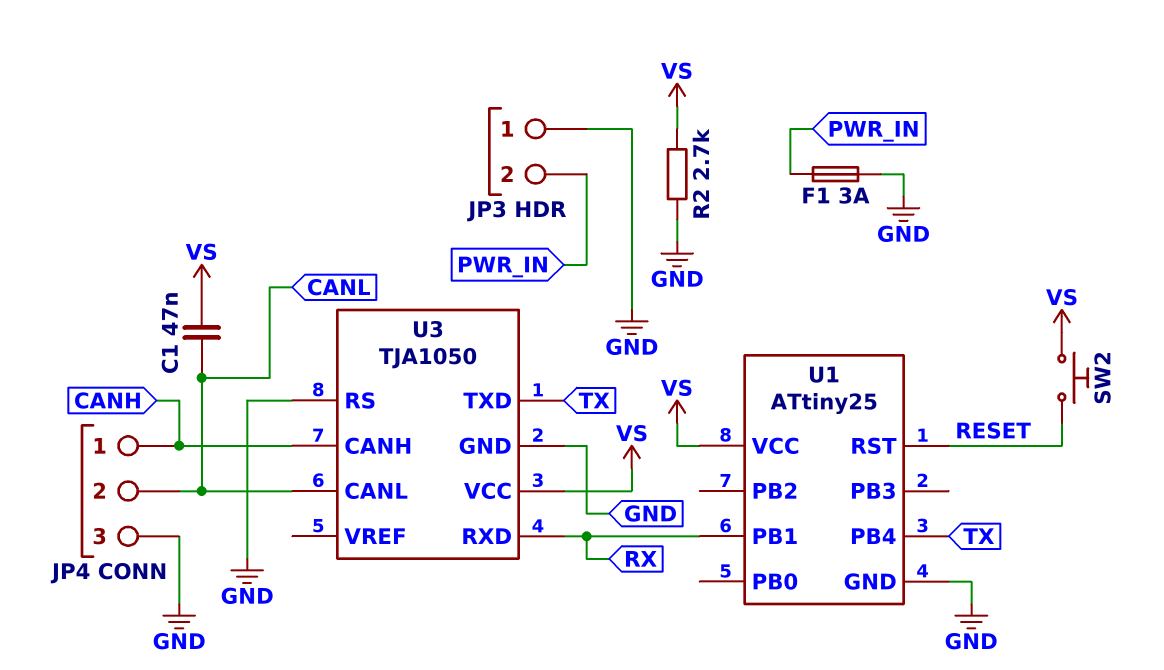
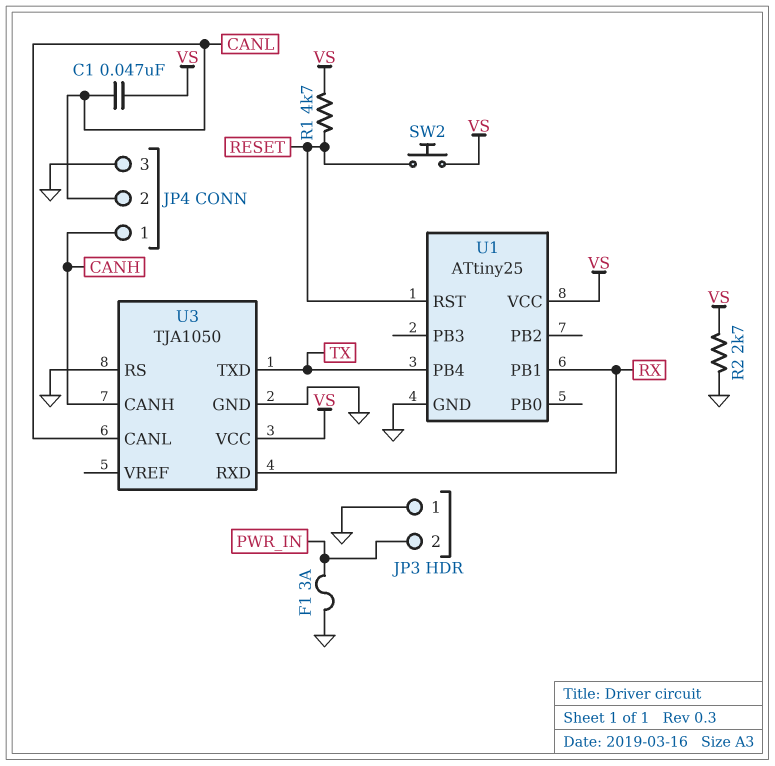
R1: none -> 4.7k (RESET, VS)

